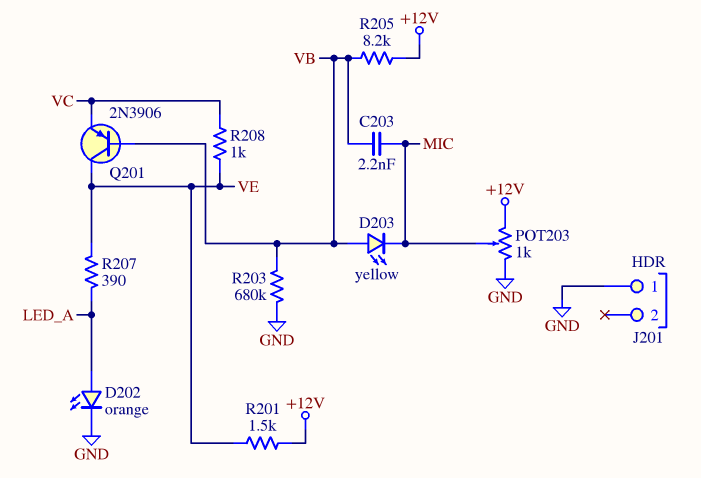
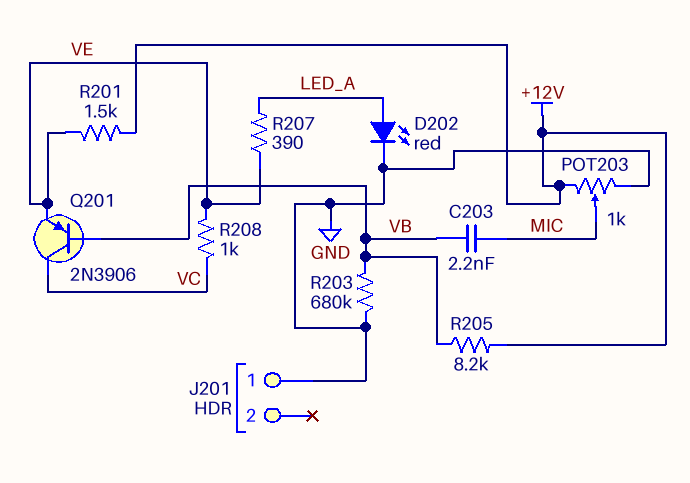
D202: LED orange (A LED_A, K GND) -> LED red (A LED_A, K GND)
D203: LED yellow (A VB, K MIC) -> none
Q201: PNP 2N3906 (B VB, C VE, E VC) -> PNP 2N3906 (B VB, C VC, E VE)

